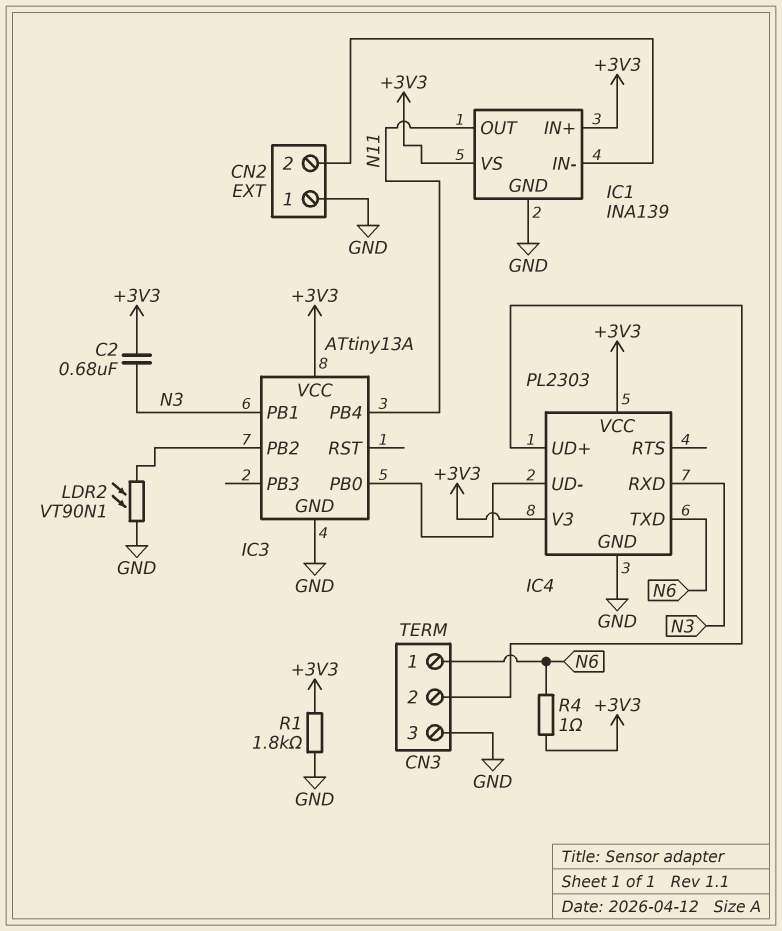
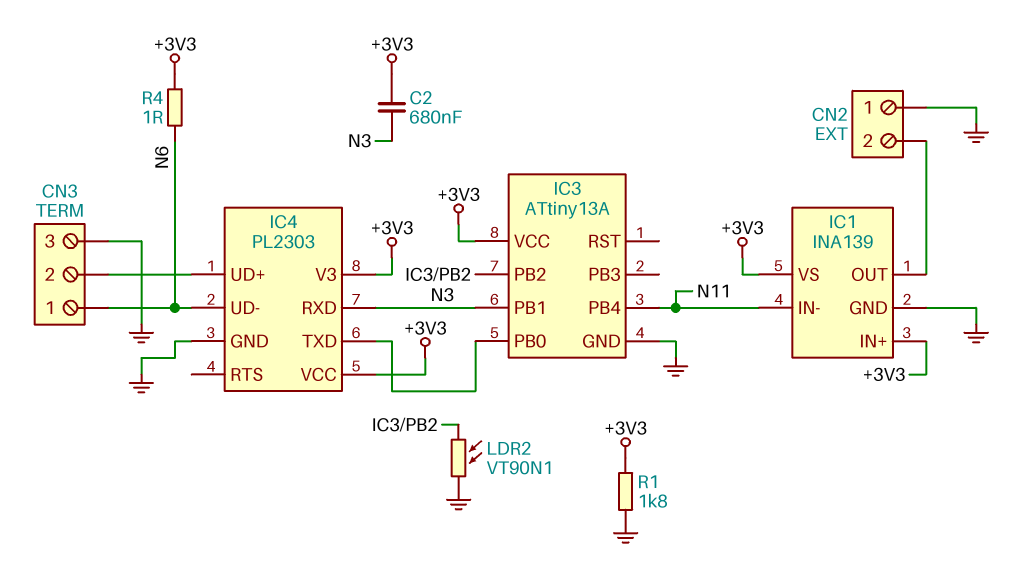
IC1 pin IN-: CN2/2 -> N11
IC1 pin OUT: N11 -> CN2/2
IC4 pin TXD: N6 -> IC3/PB0
IC4 pin UD-: IC3/PB0 -> N6

